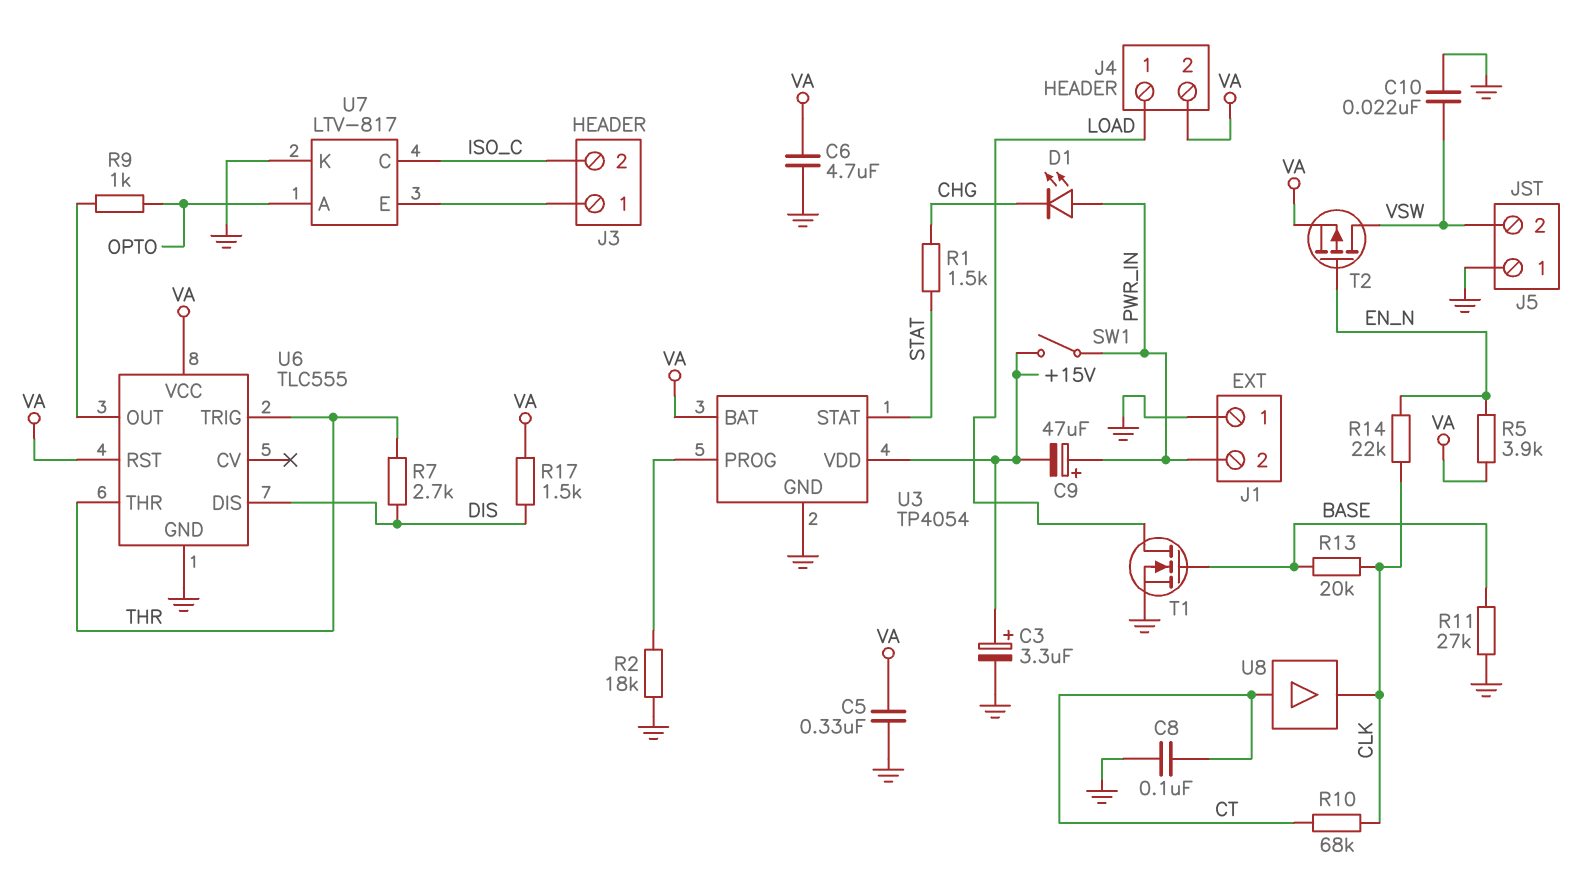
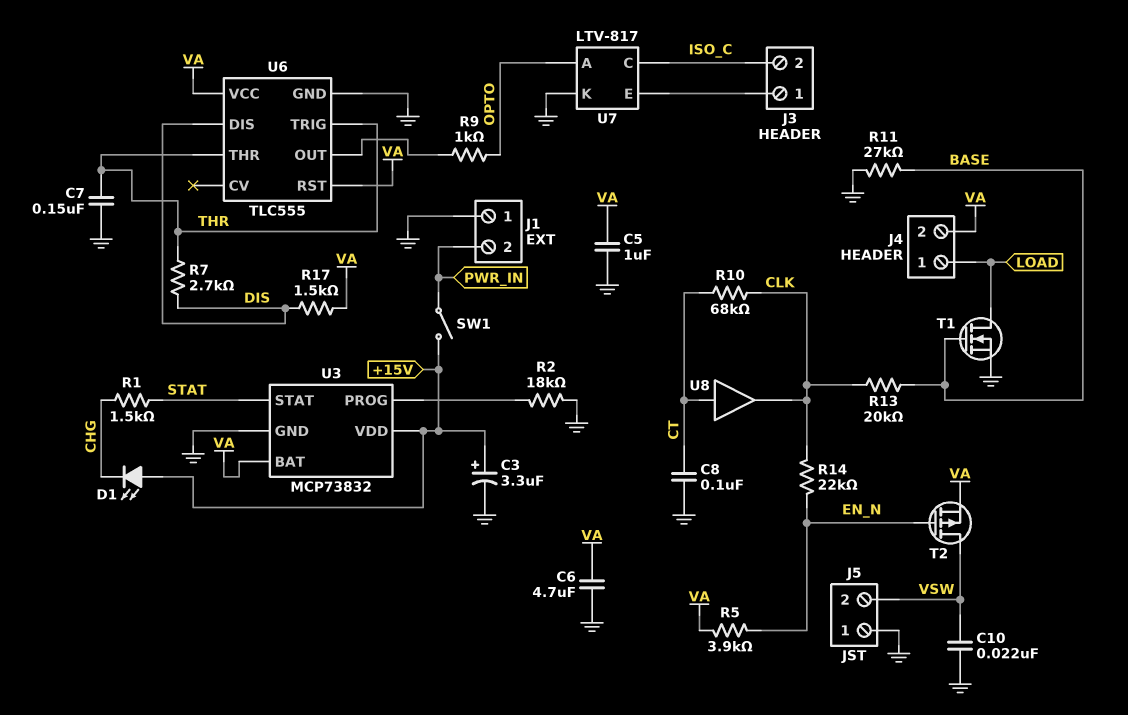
C5: 330nF (GND, VA) -> 1uF (GND, VA)
C7: none -> 150nF (GND, THR)
C9: 47uF (plus PWR_IN, minus +15V) -> none
D1: LED (A PWR_IN, K CHG) -> LED (A +15V, K CHG)
U3: TP4054 -> MCP73832

